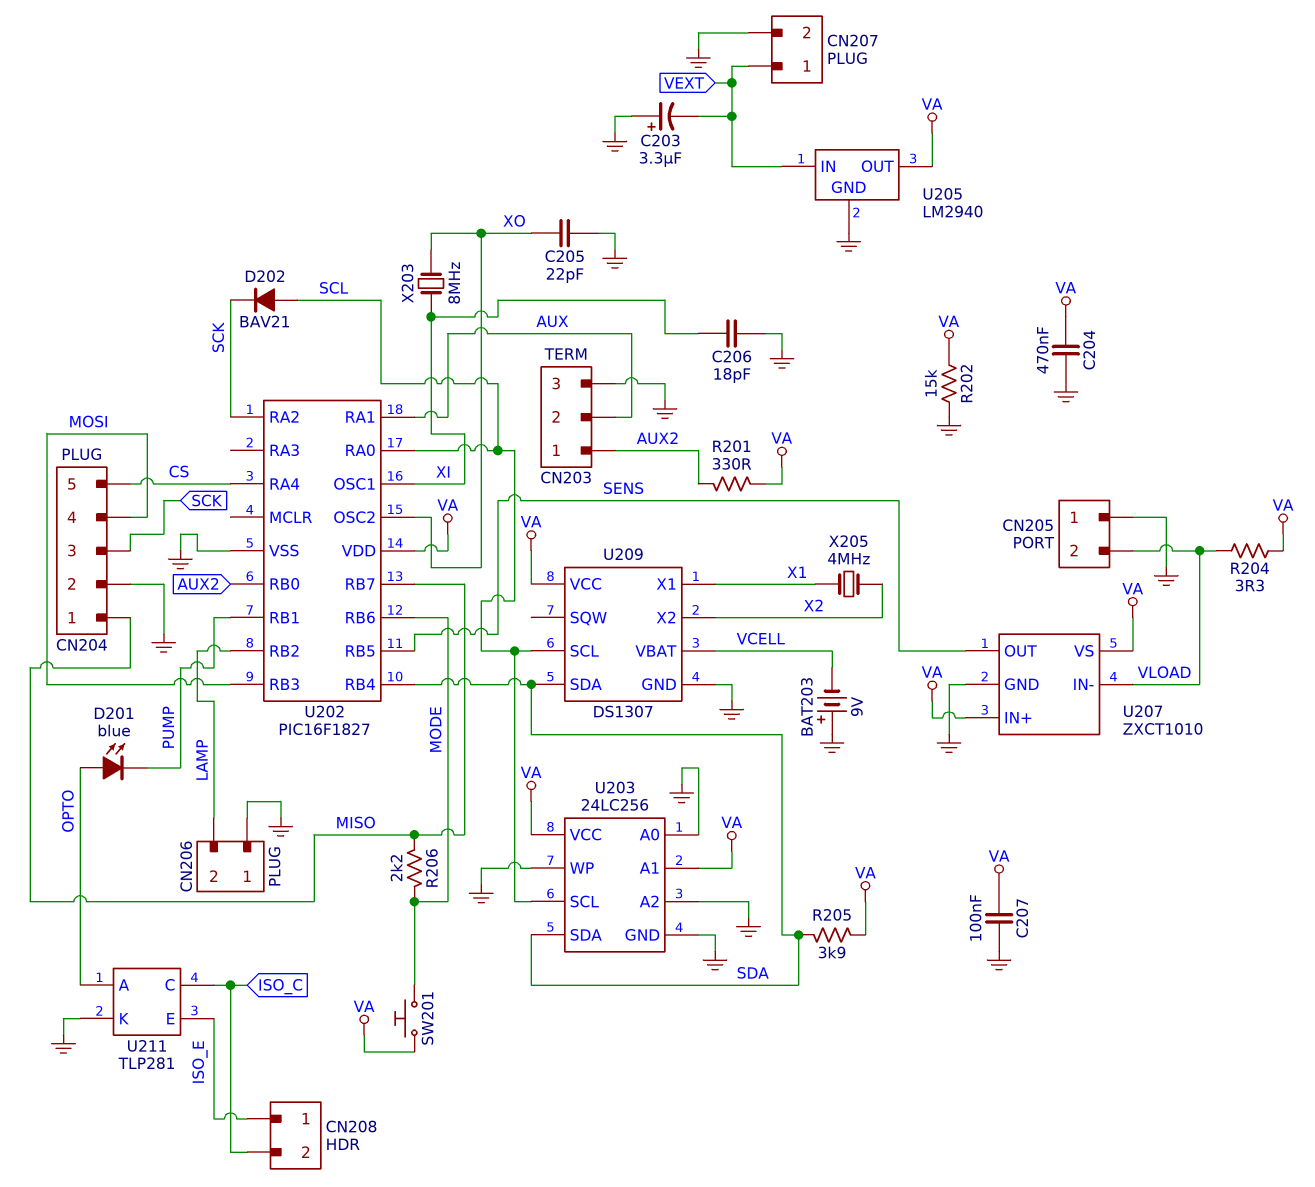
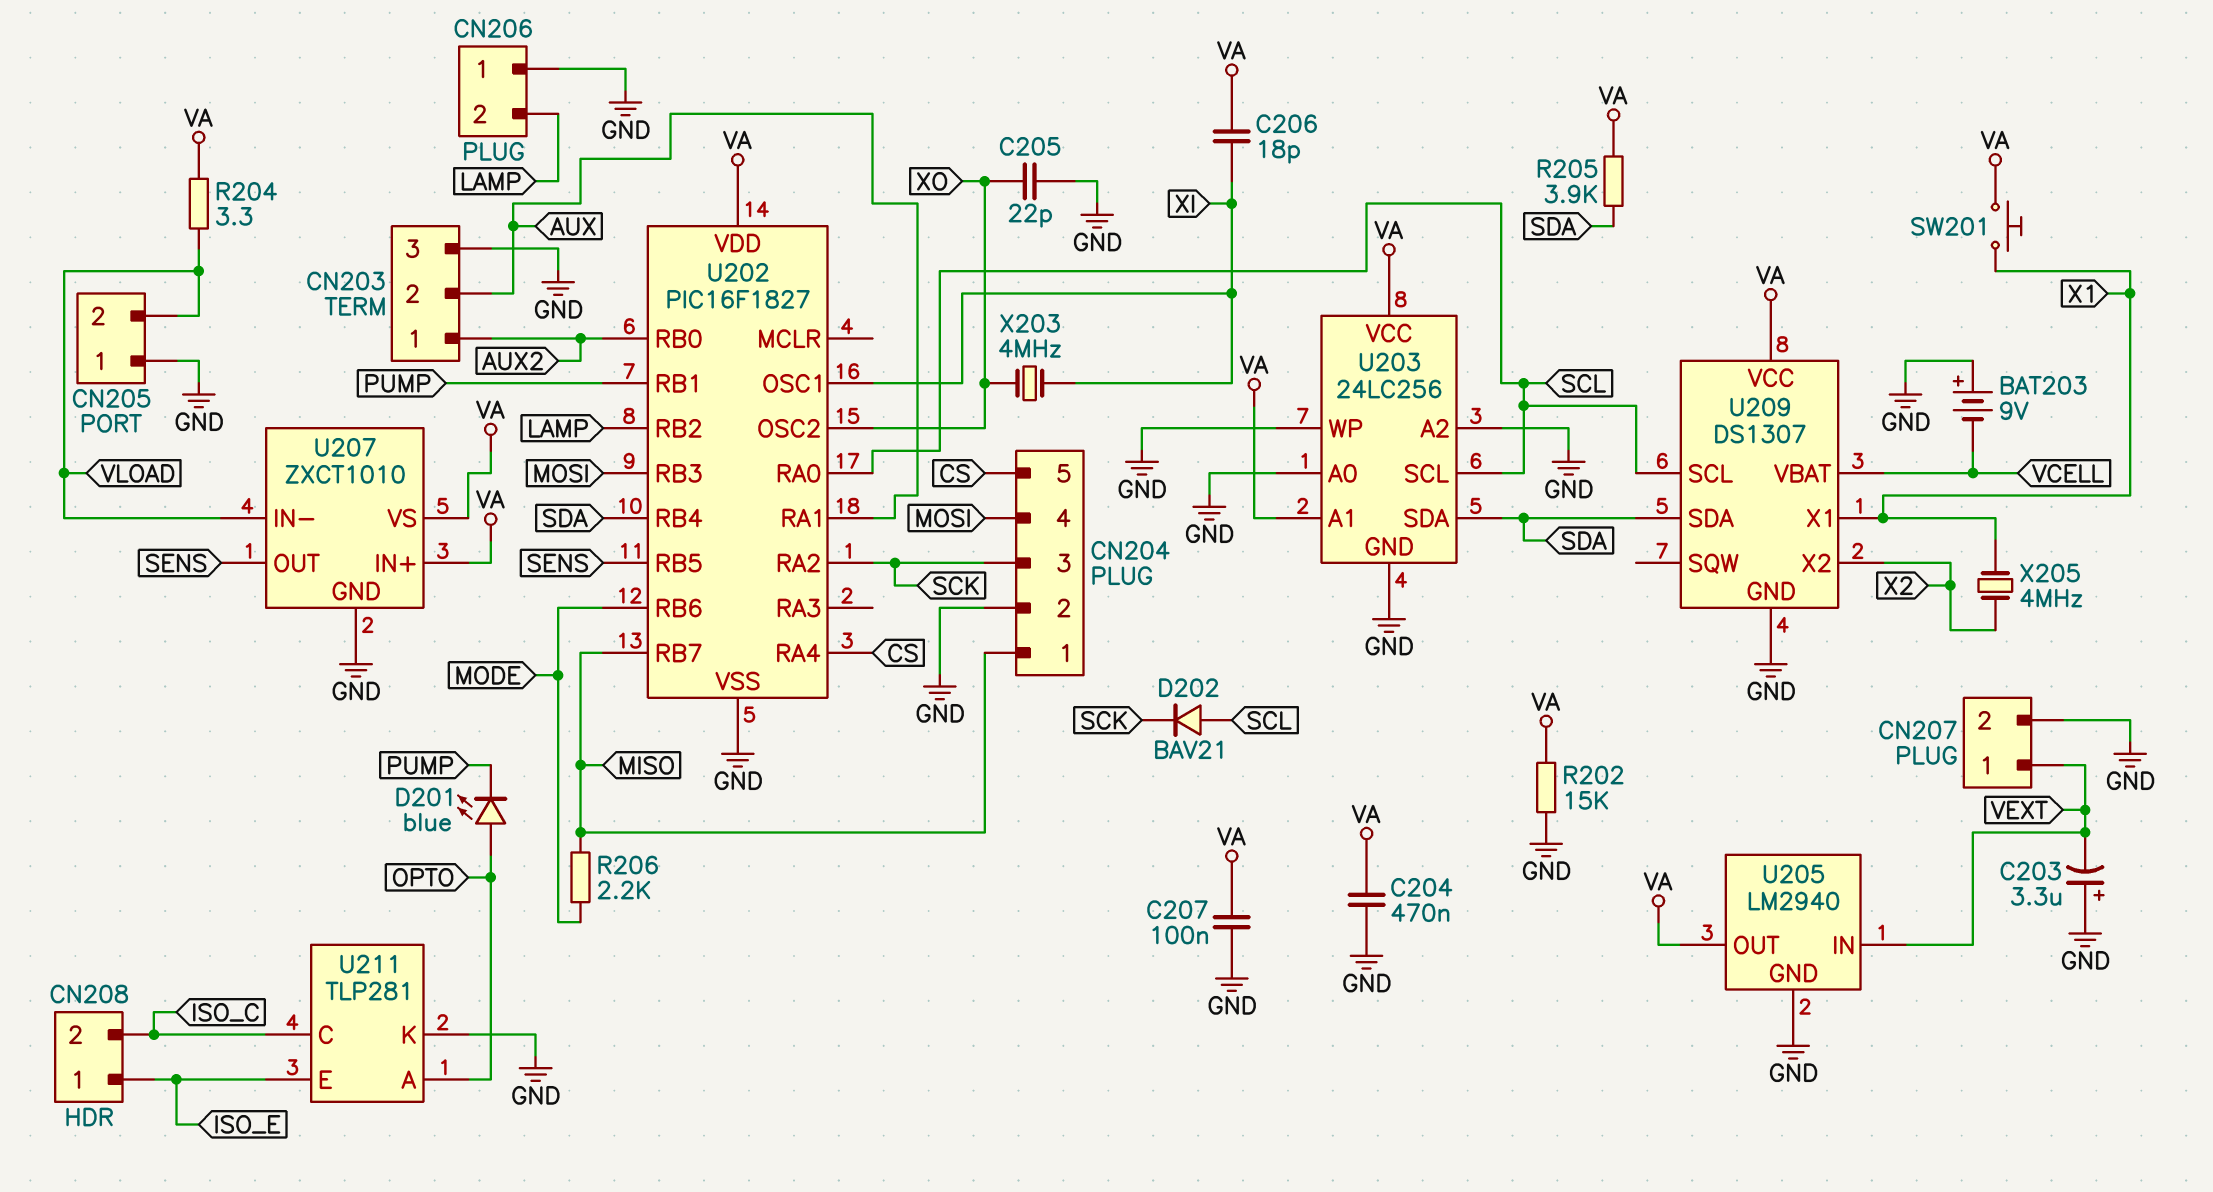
C206: 18pF (GND, XI) -> 18pF (VA, XI)
R201: 330 (AUX2, VA) -> none
SW201: button (MODE, VA) -> button (VA, X1)
X203: 8MHz (XI, XO) -> 4MHz (XI, XO)

